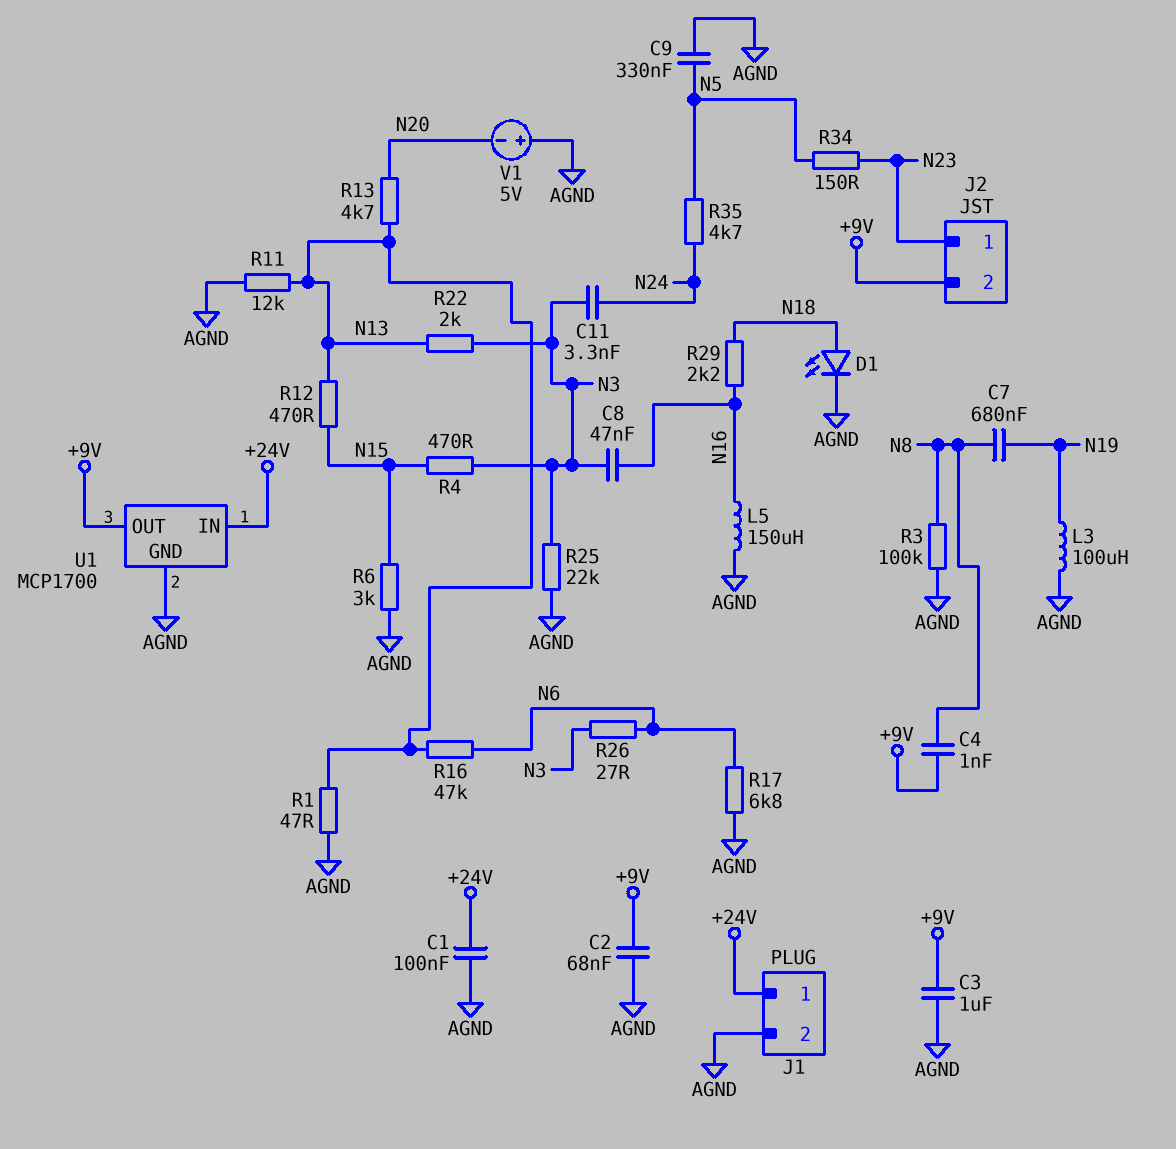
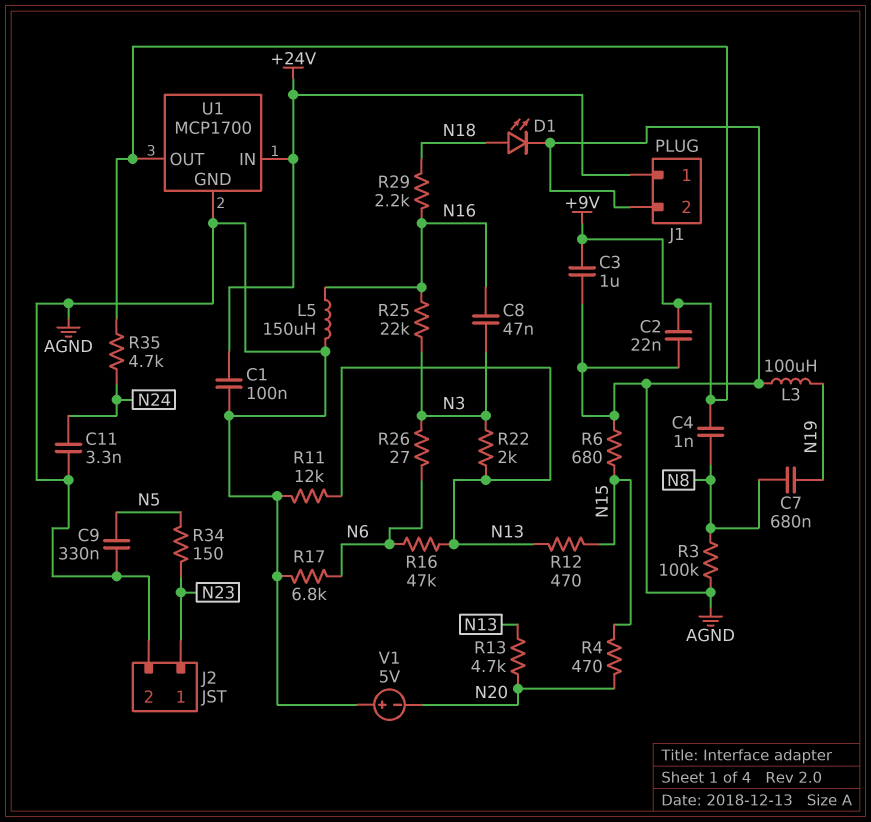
C2: 68nF (+9V, AGND) -> 22nF (+9V, AGND)
C11: 3.3nF (N3, N24) -> 3.3nF (AGND, N24)
J2 pin 2: +9V -> AGND
R1: 47 (AGND, N13) -> none
R4: 470 (N3, N15) -> 470 (N15, N20)
R6: 3k (AGND, N15) -> 680 (AGND, N15)
R25: 22k (AGND, N3) -> 22k (N3, N16)
R35: 4.7k (N5, N24) -> 4.7k (+9V, N24)

